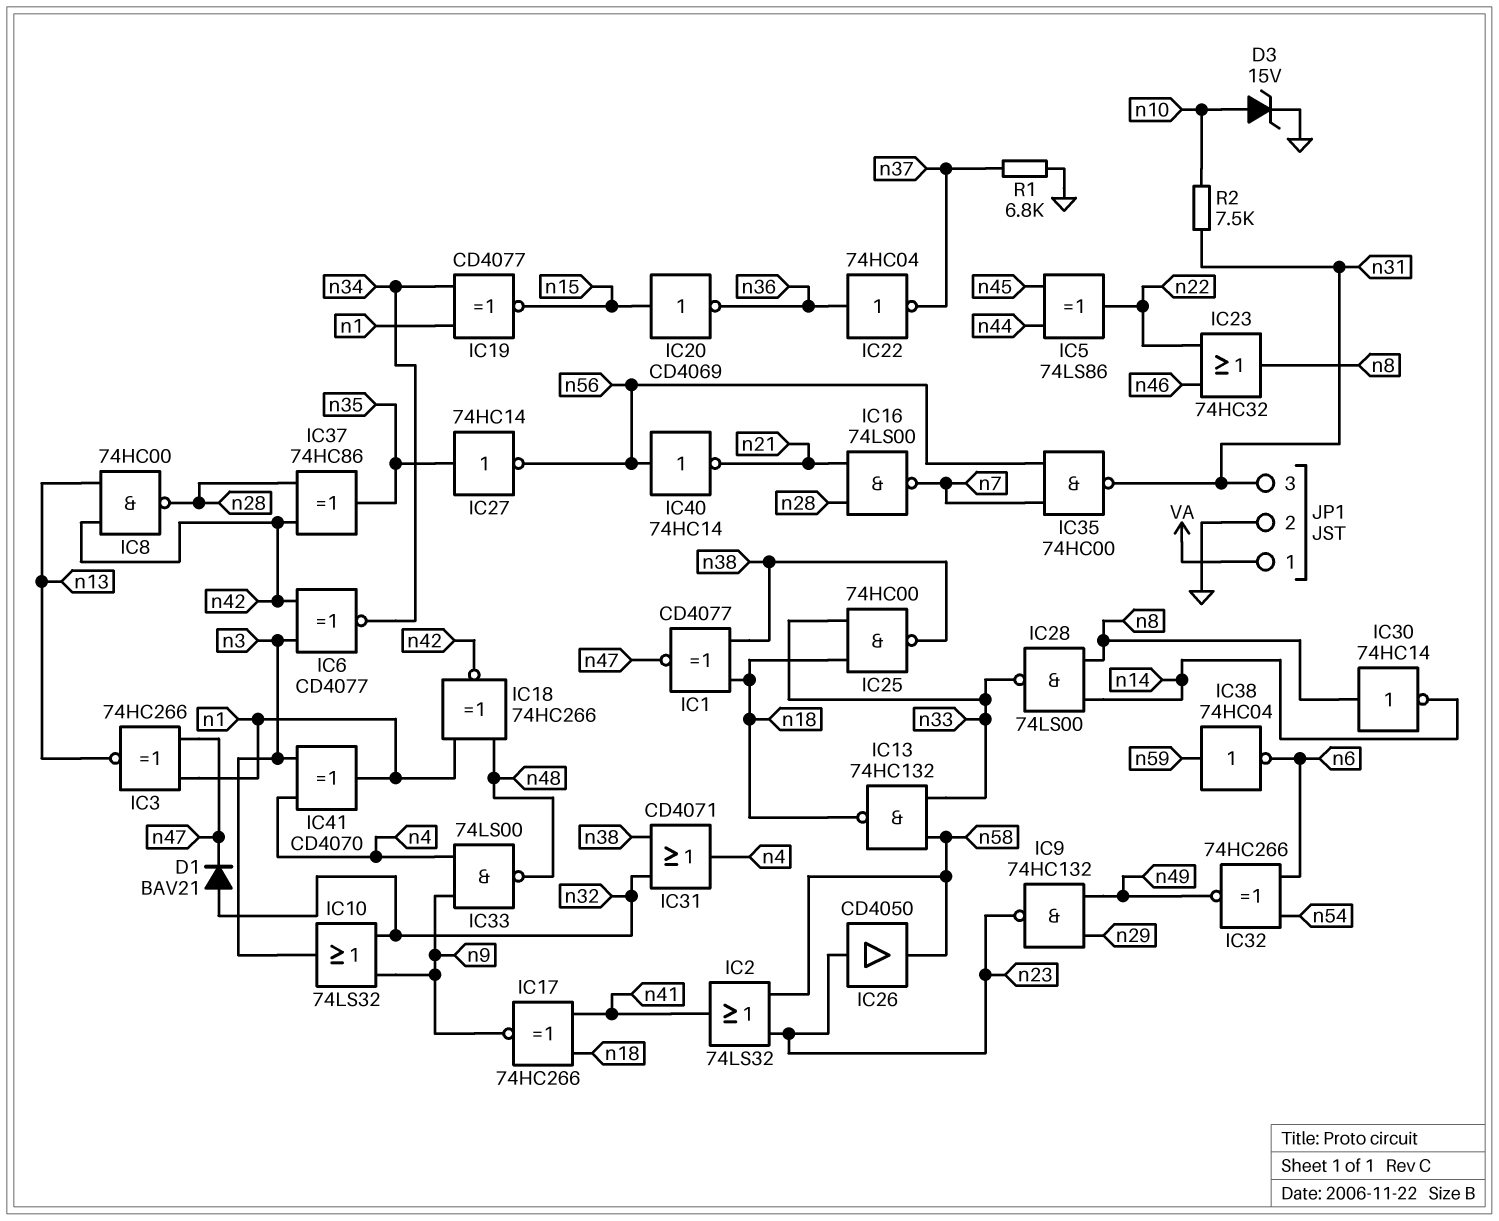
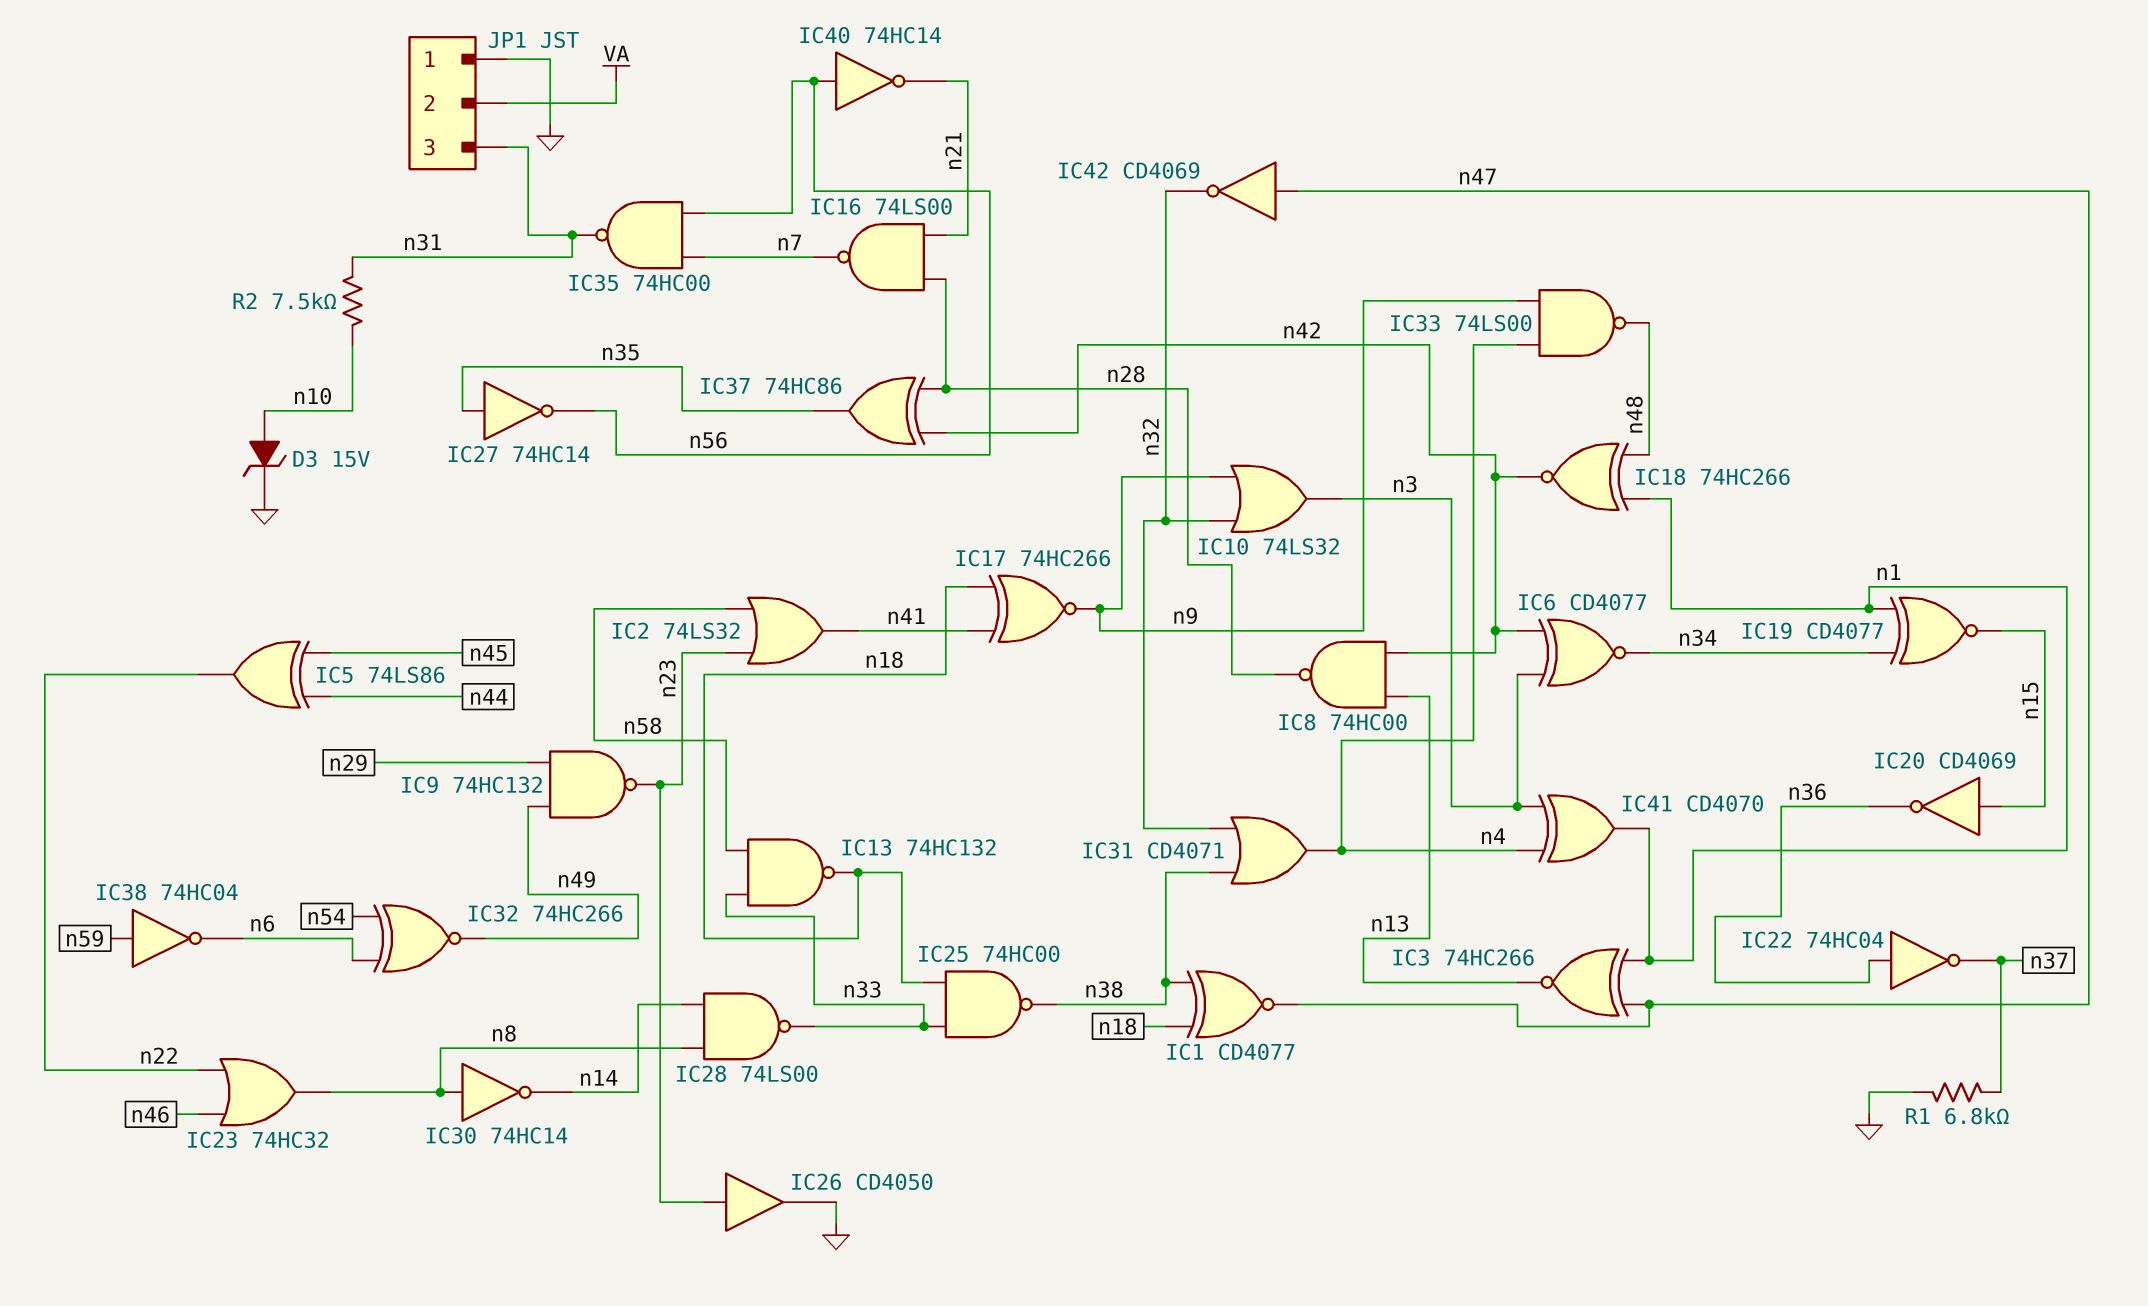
D1: diode BAV21 (A n32, K n47) -> none
IC26: buffer CD4050 (in n23, out n58) -> buffer CD4050 (in n23, out GND)
IC42: none -> NOT CD4069 (in n47, out n32)
JP1 pin 1: VA -> GND
JP1 pin 2: GND -> VA

